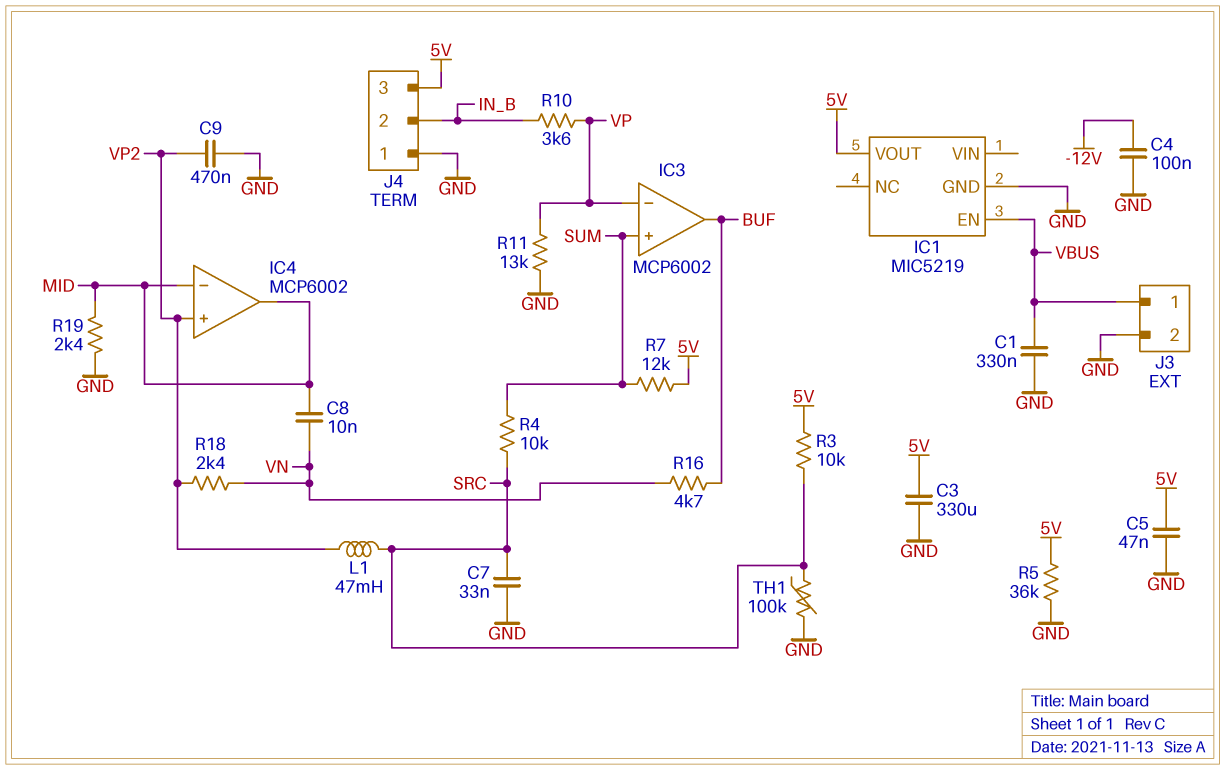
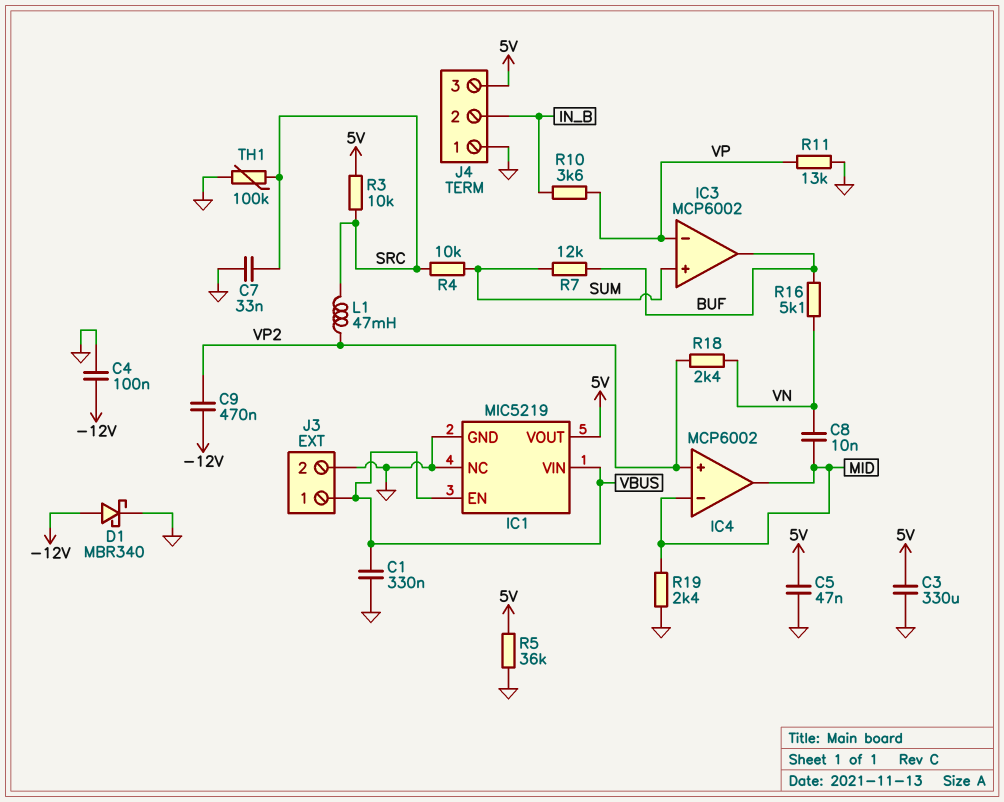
C9: 470nF (GND, VP2) -> 470nF (-12V, VP2)
D1: none -> schottky MBR340 (A -12V, K GND)
IC1 pin NC: none -> GND
IC1 pin VIN: none -> VBUS
R7: 12k (5V, SUM) -> 12k (BUF, SUM)
R16: 4.7k (BUF, VN) -> 5.1k (BUF, VN)

